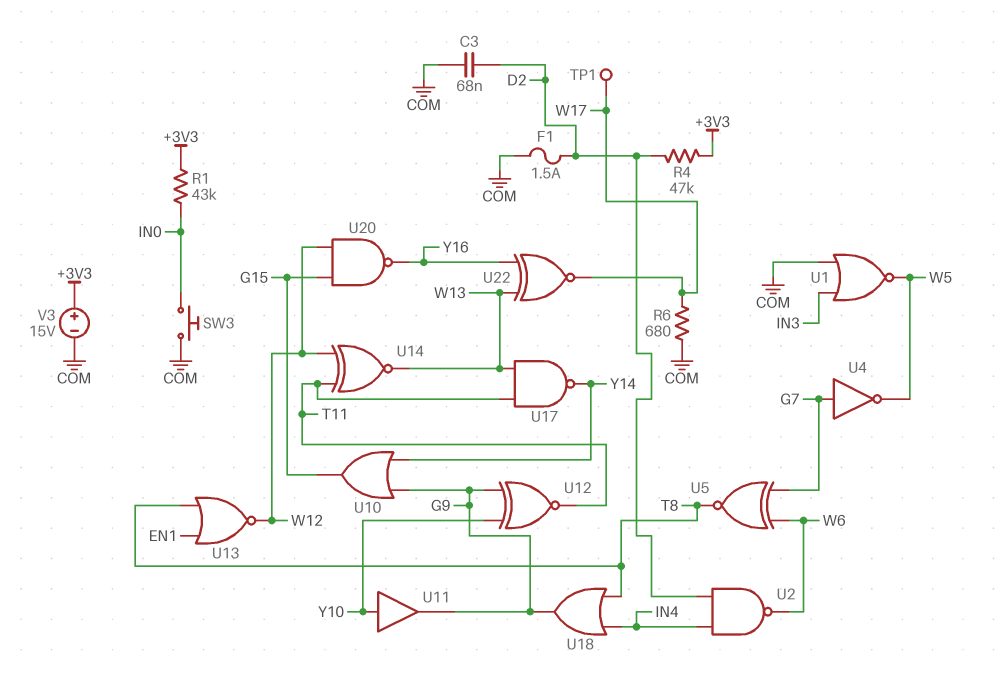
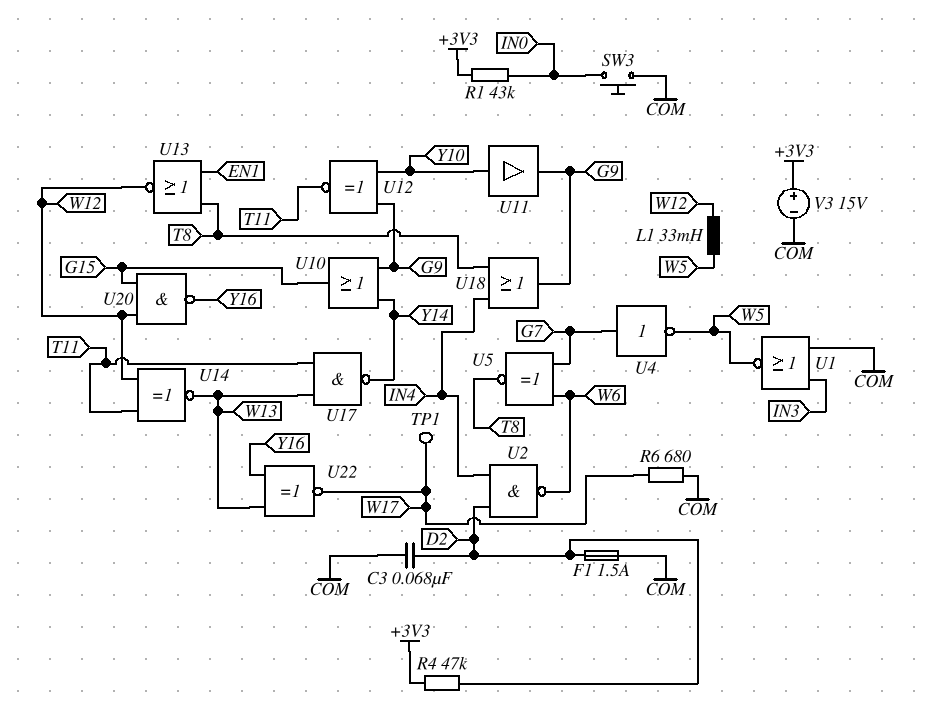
L1: none -> 33mH (W5, W12)

